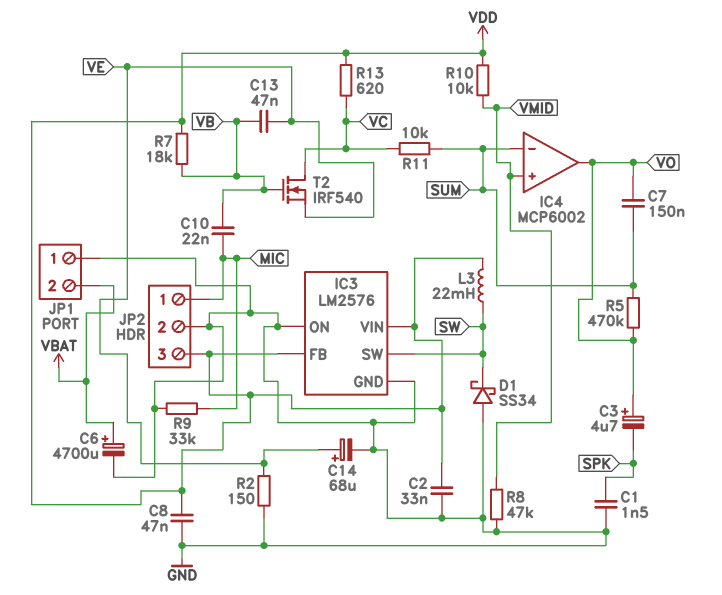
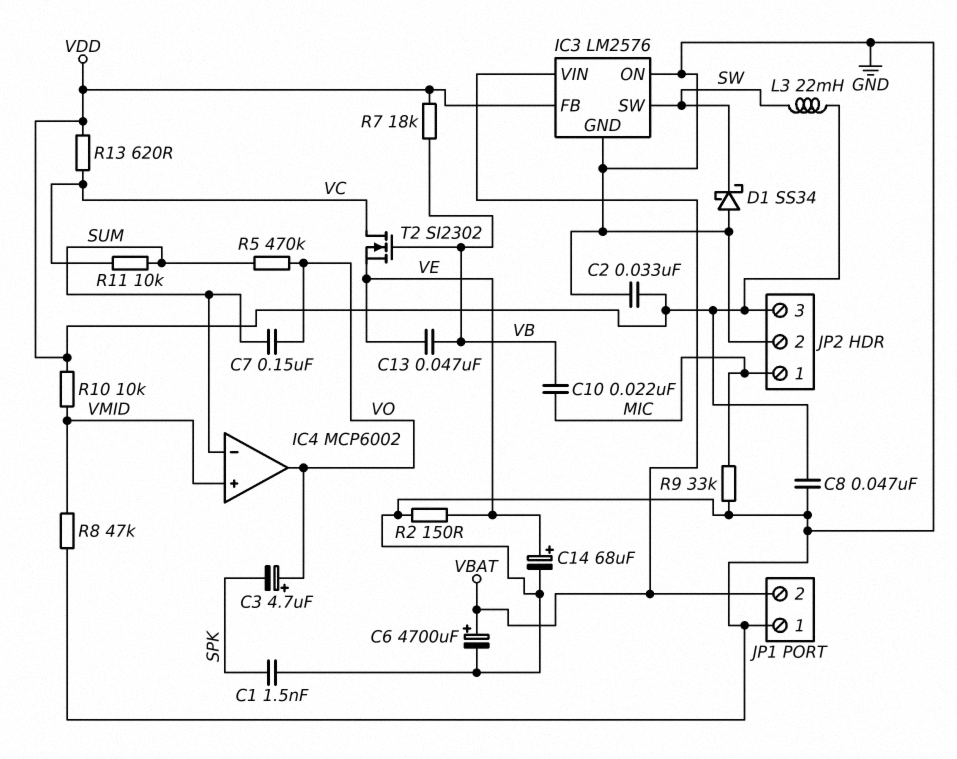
IC3 pin VIN: VDD -> VBAT
T2: NMOS IRF540 (G VB, D VC, S VE) -> NMOS SI2302 (G VB, D VC, S VE)

